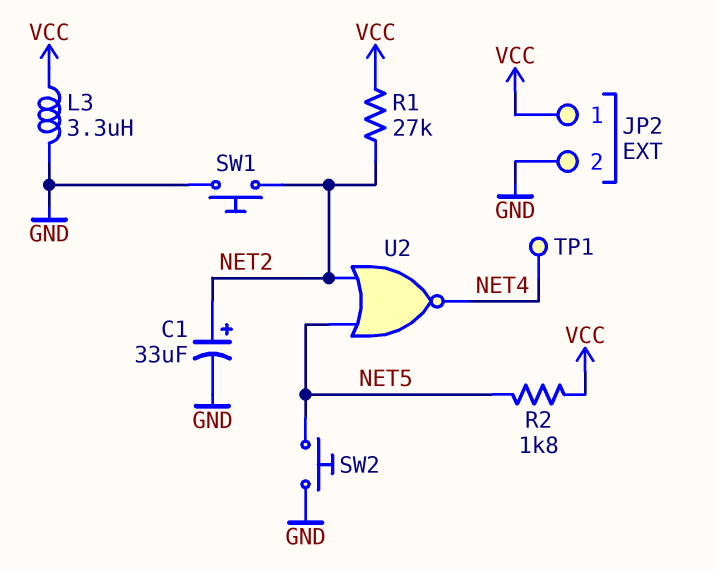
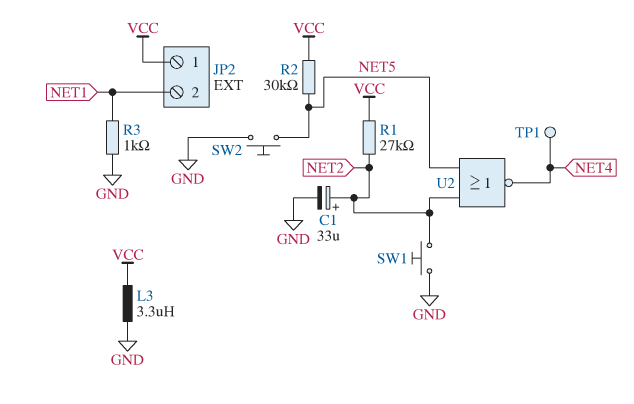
JP2 pin 2: GND -> NET1
R2: 1.8k (NET5, VCC) -> 30k (NET5, VCC)
R3: none -> 1k (GND, NET1)

